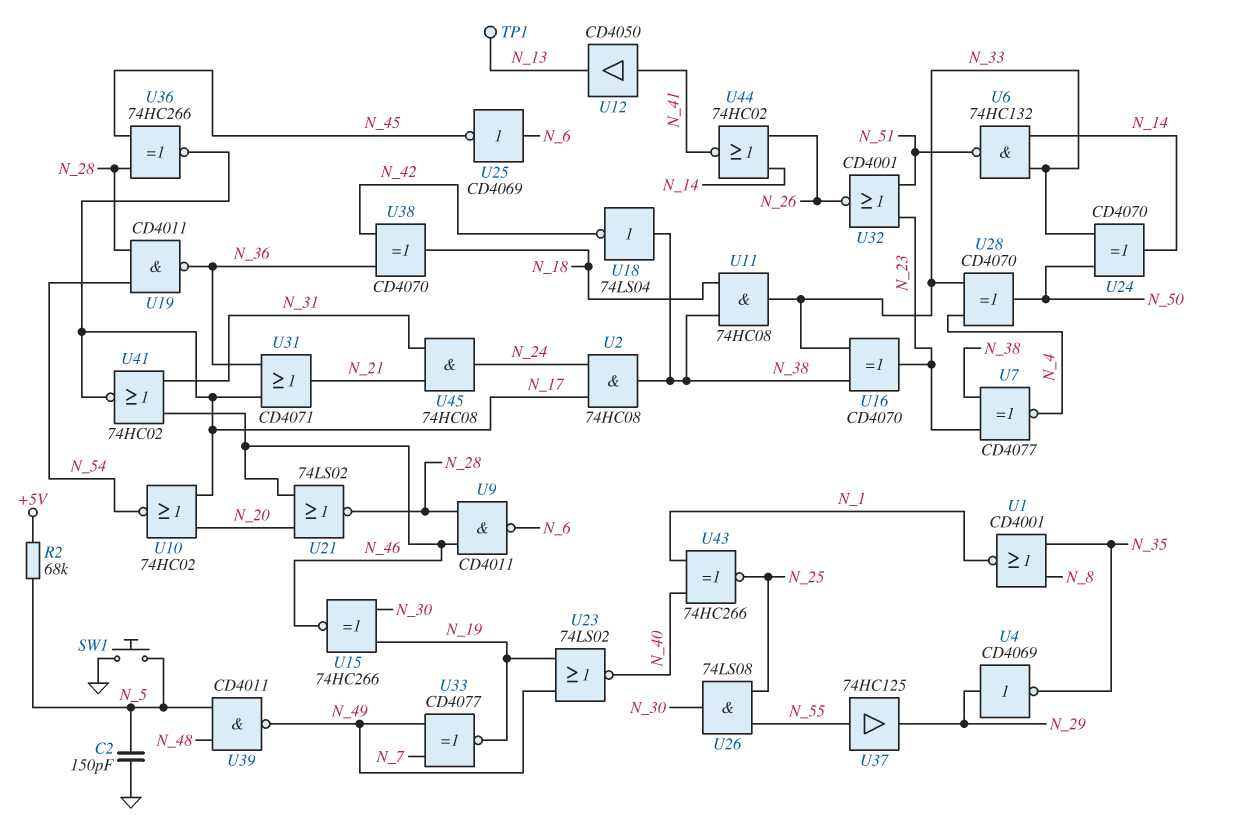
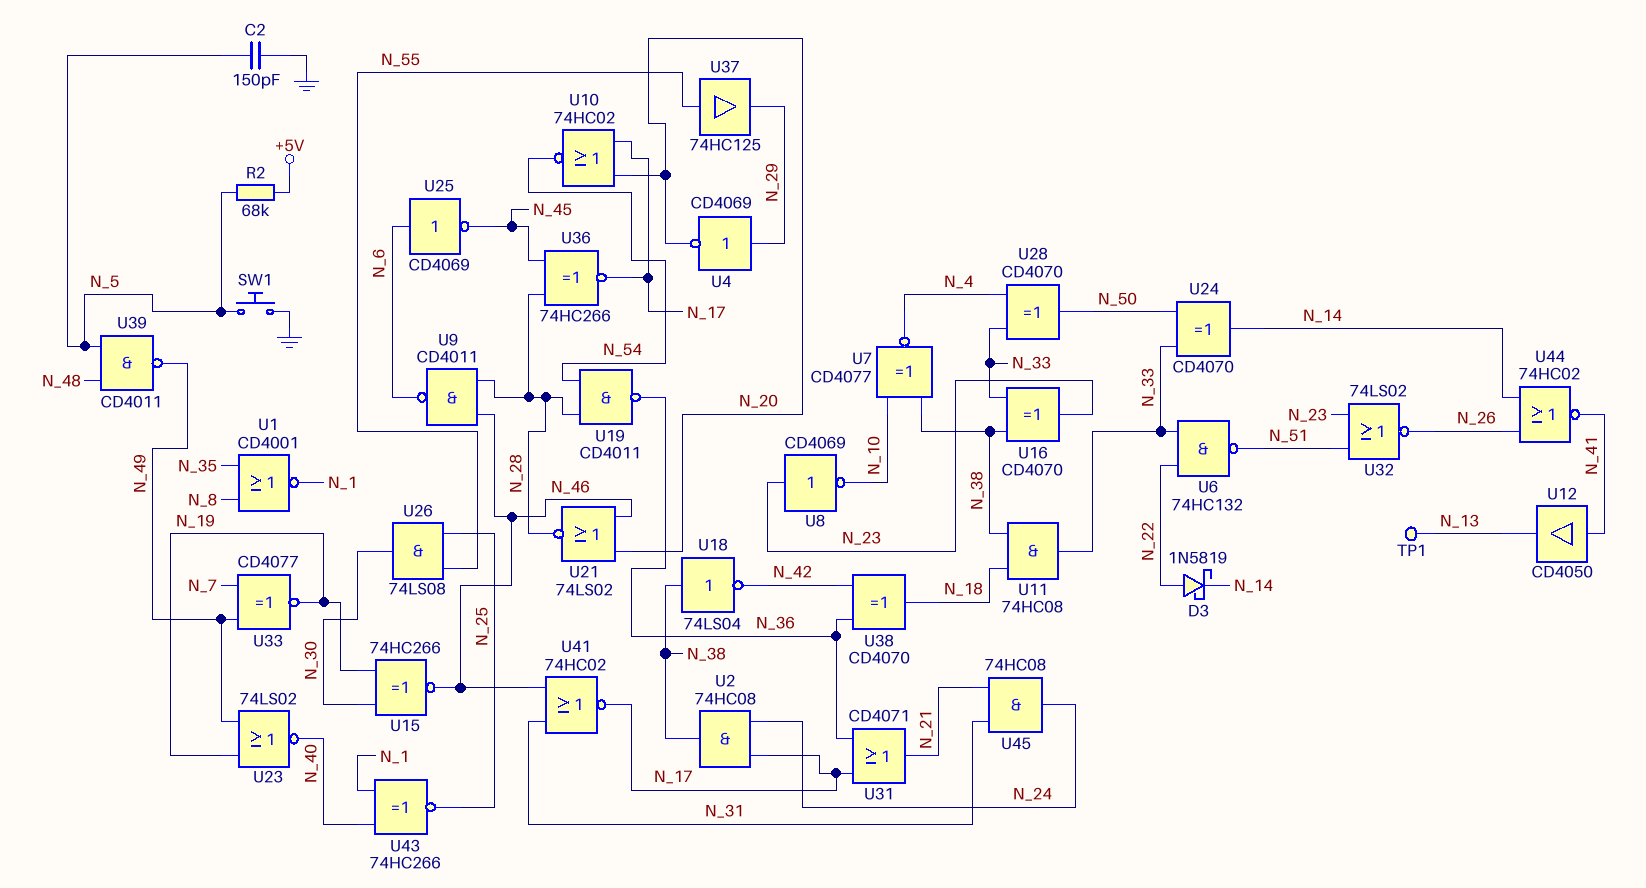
D3: none -> schottky 1N5819 (A N_22, K N_14)
U4: NOT CD4069 (in N_29, out N_35) -> NOT CD4069 (in N_29, out N_20)
U6: NAND 74HC132 (in N_14, in N_33, out N_51) -> NAND 74HC132 (in N_22, in N_33, out N_51)
U7: XNOR CD4077 (in N_23, in N_38, out N_4) -> XNOR CD4077 (in N_10, in N_38, out N_4)
U8: none -> NOT CD4069 (in N_23, out N_10)
U32: NOR CD4001 (in N_23, in N_51, out N_26) -> NOR 74LS02 (in N_23, in N_51, out N_26)

